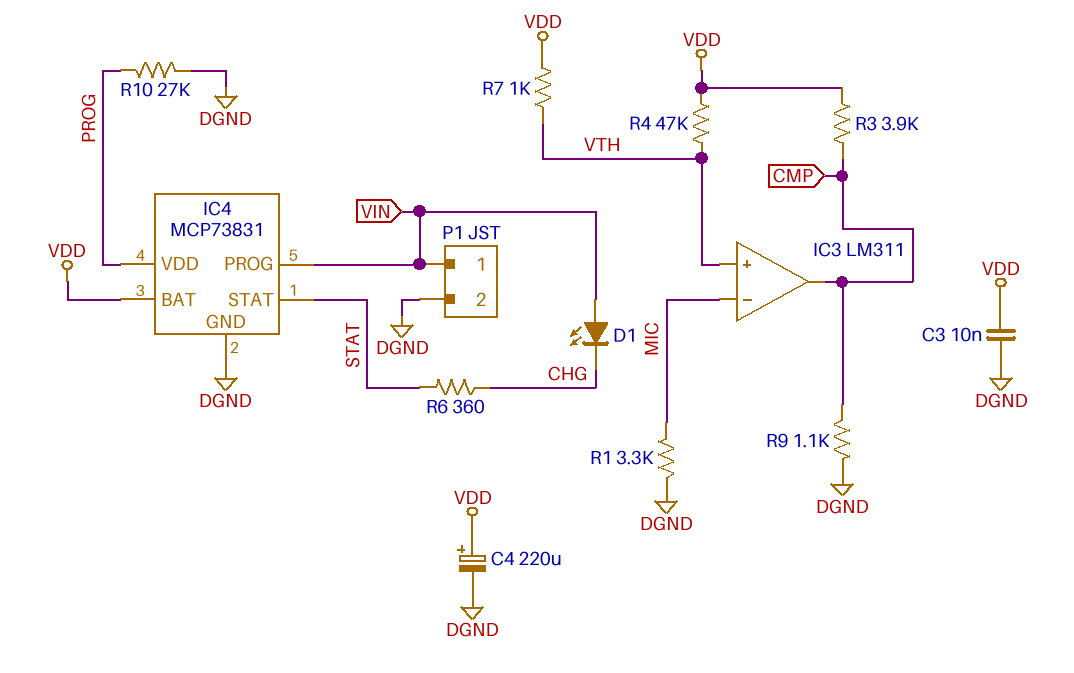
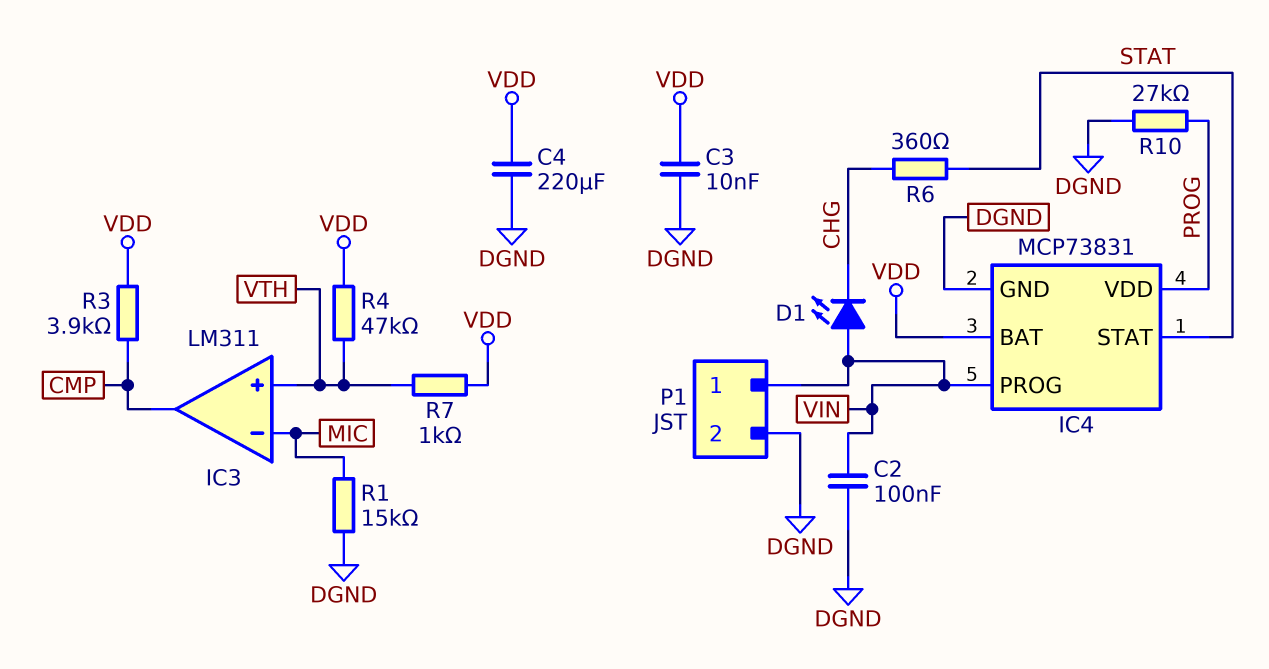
C2: none -> 100nF (DGND, VIN)
C4: 220uF (plus VDD, minus DGND) -> 220uF (DGND, VDD)
R1: 3.3k (DGND, MIC) -> 15k (DGND, MIC)
R9: 1.1k (CMP, DGND) -> none

